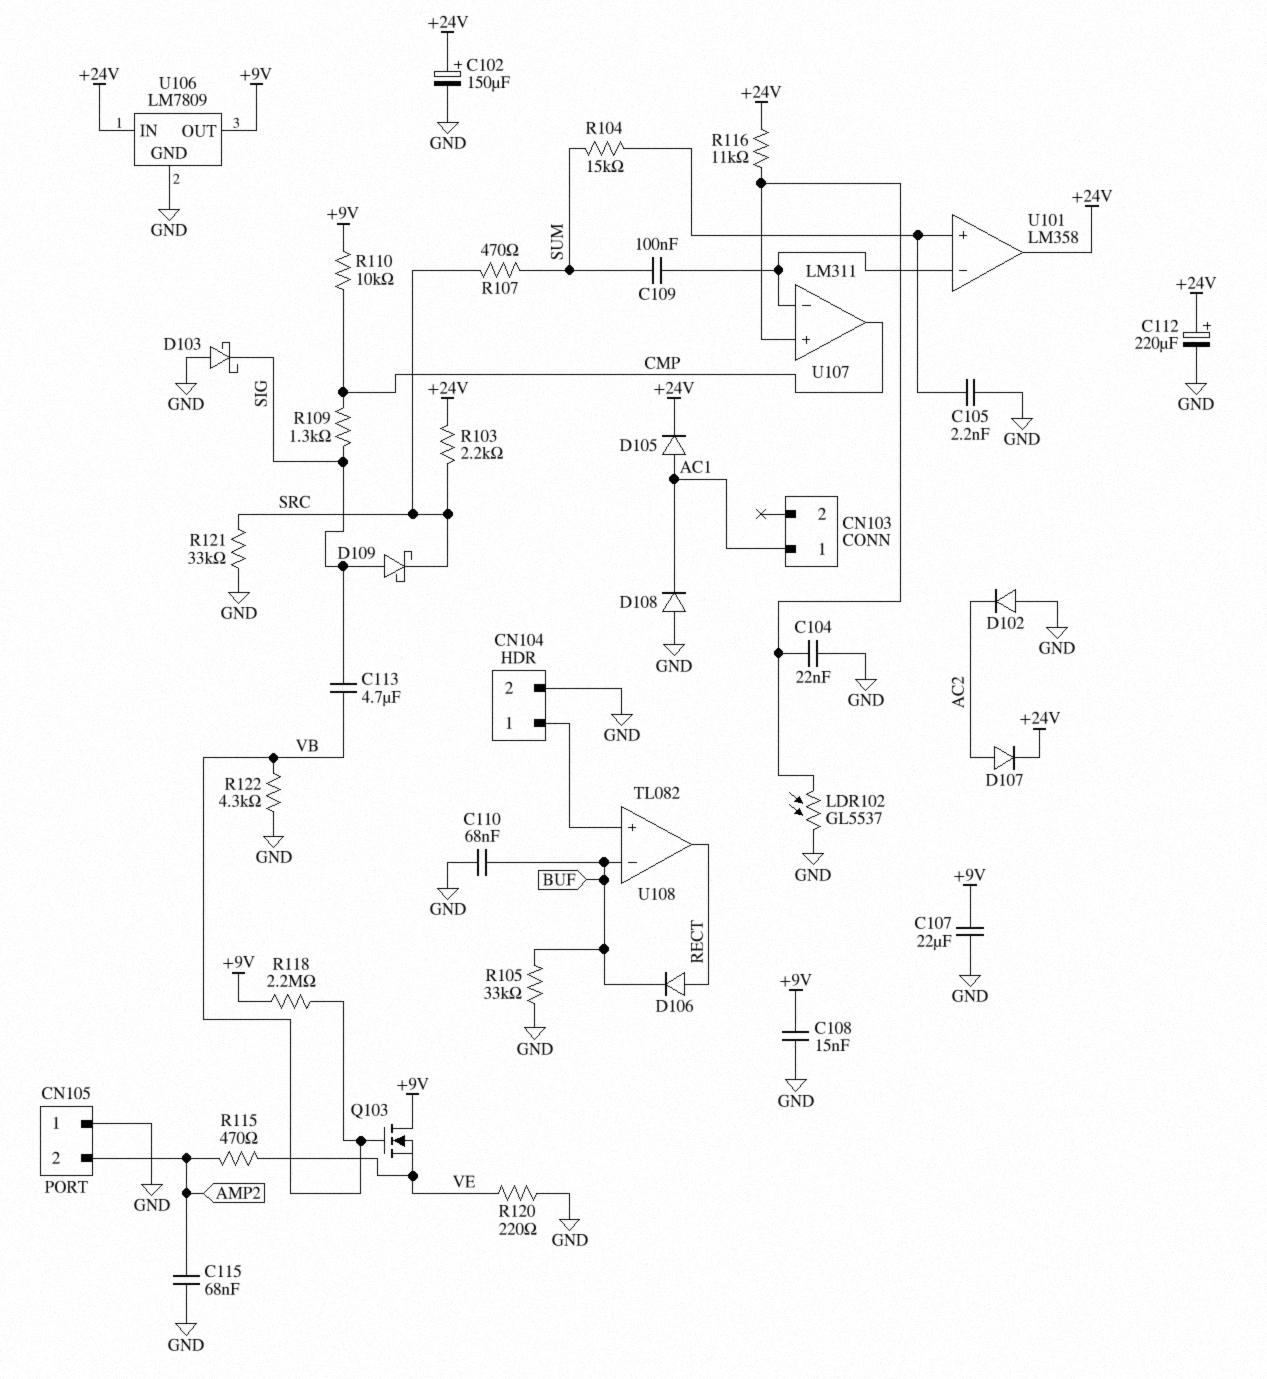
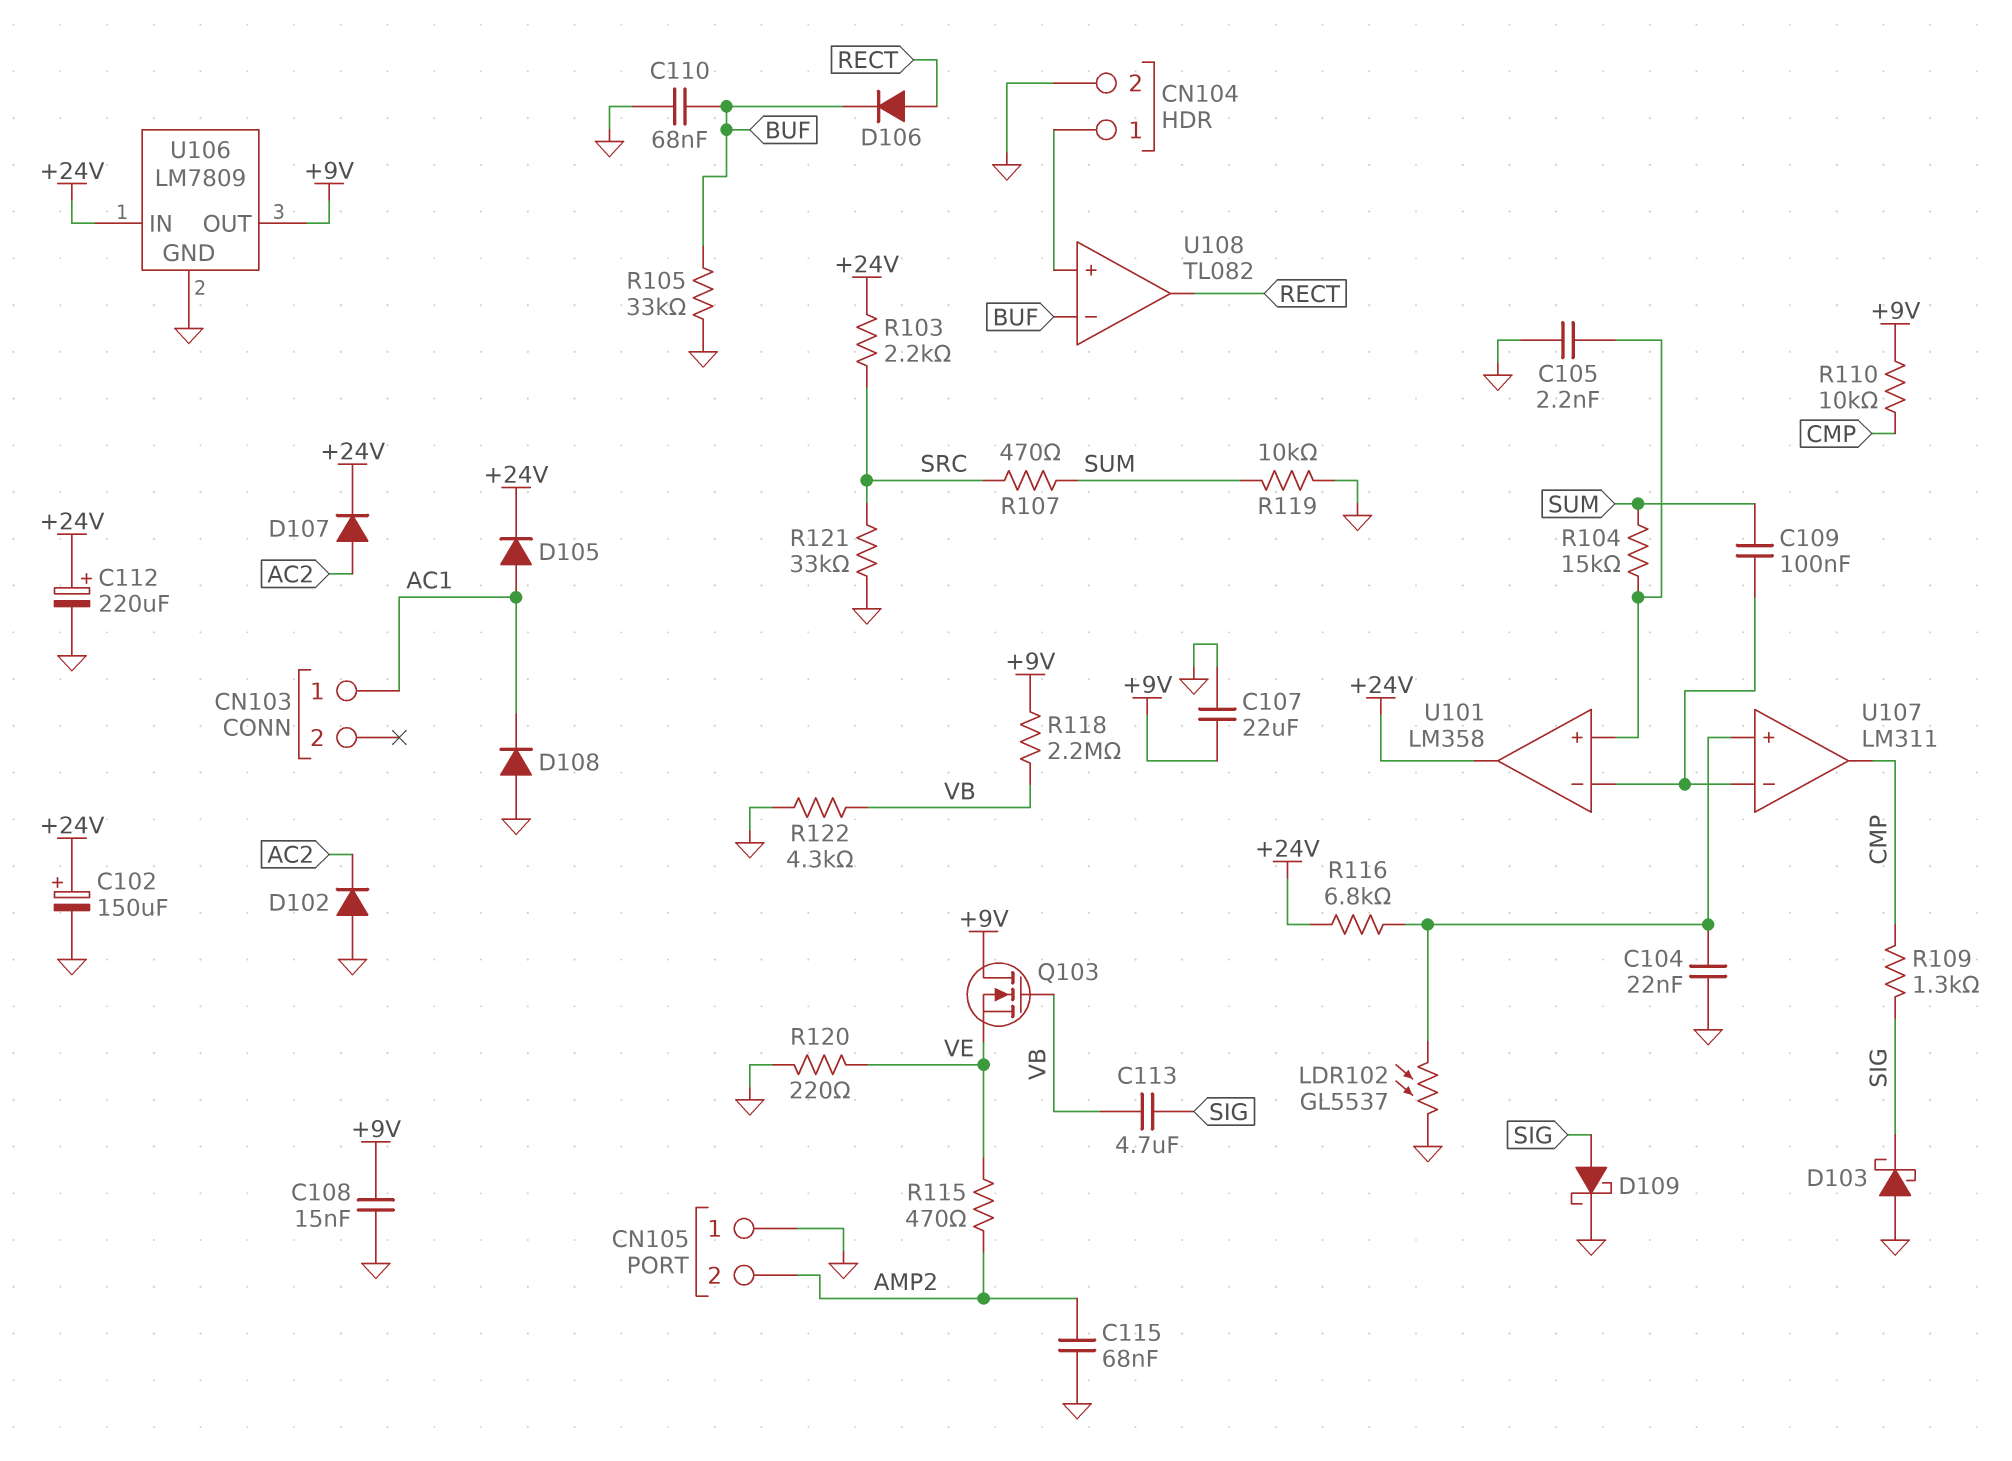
D109: schottky (A SIG, K SRC) -> schottky (A SIG, K GND)
R116: 11k (+24V, U107/in+) -> 6.8k (+24V, U107/in+)
R119: none -> 10k (GND, SUM)

